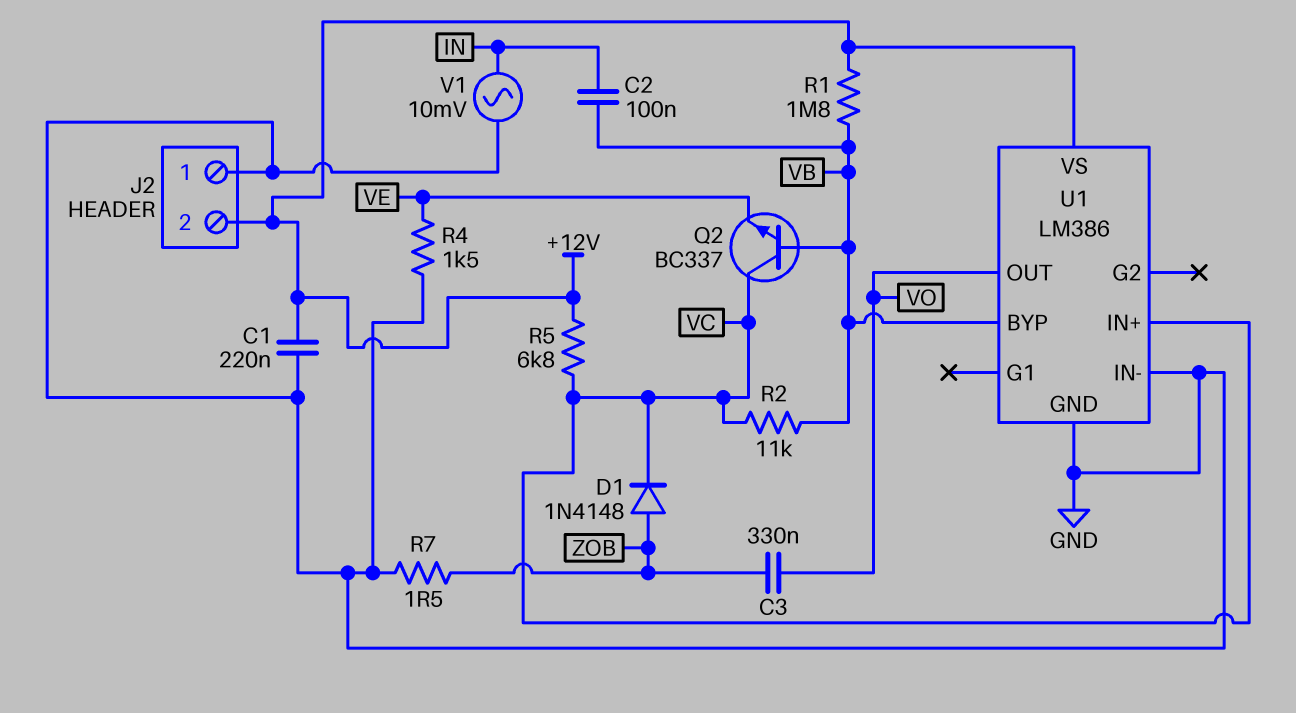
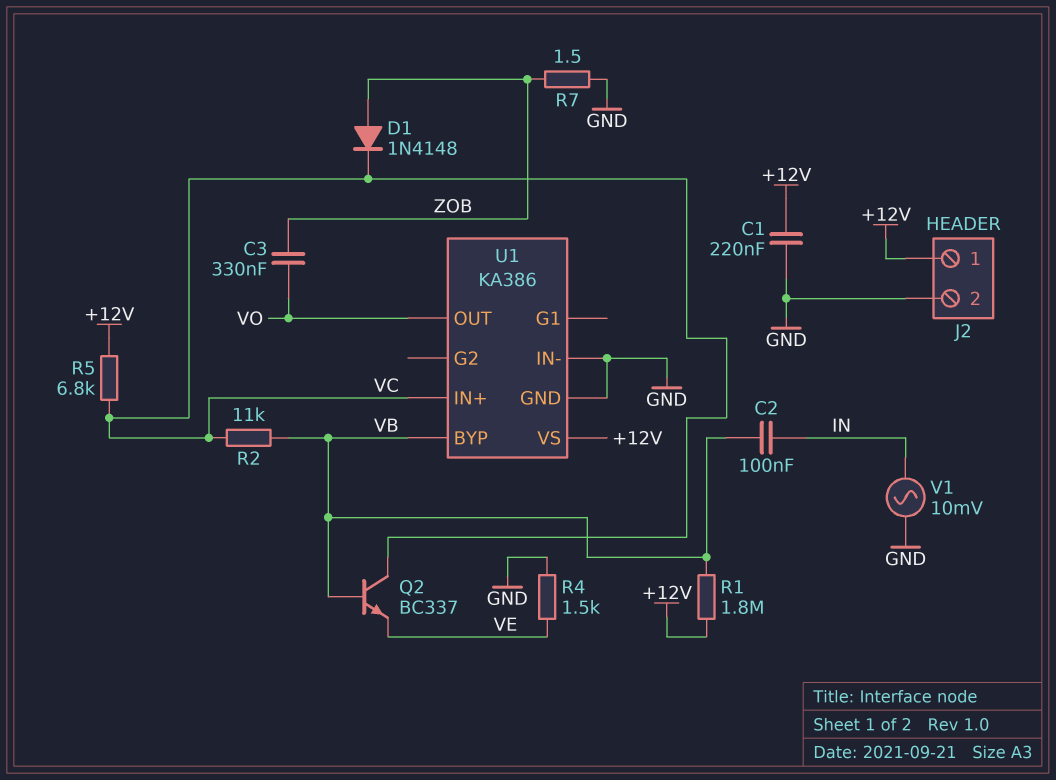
J2 pin 1: GND -> +12V
J2 pin 2: +12V -> GND
U1: LM386 -> KA386

